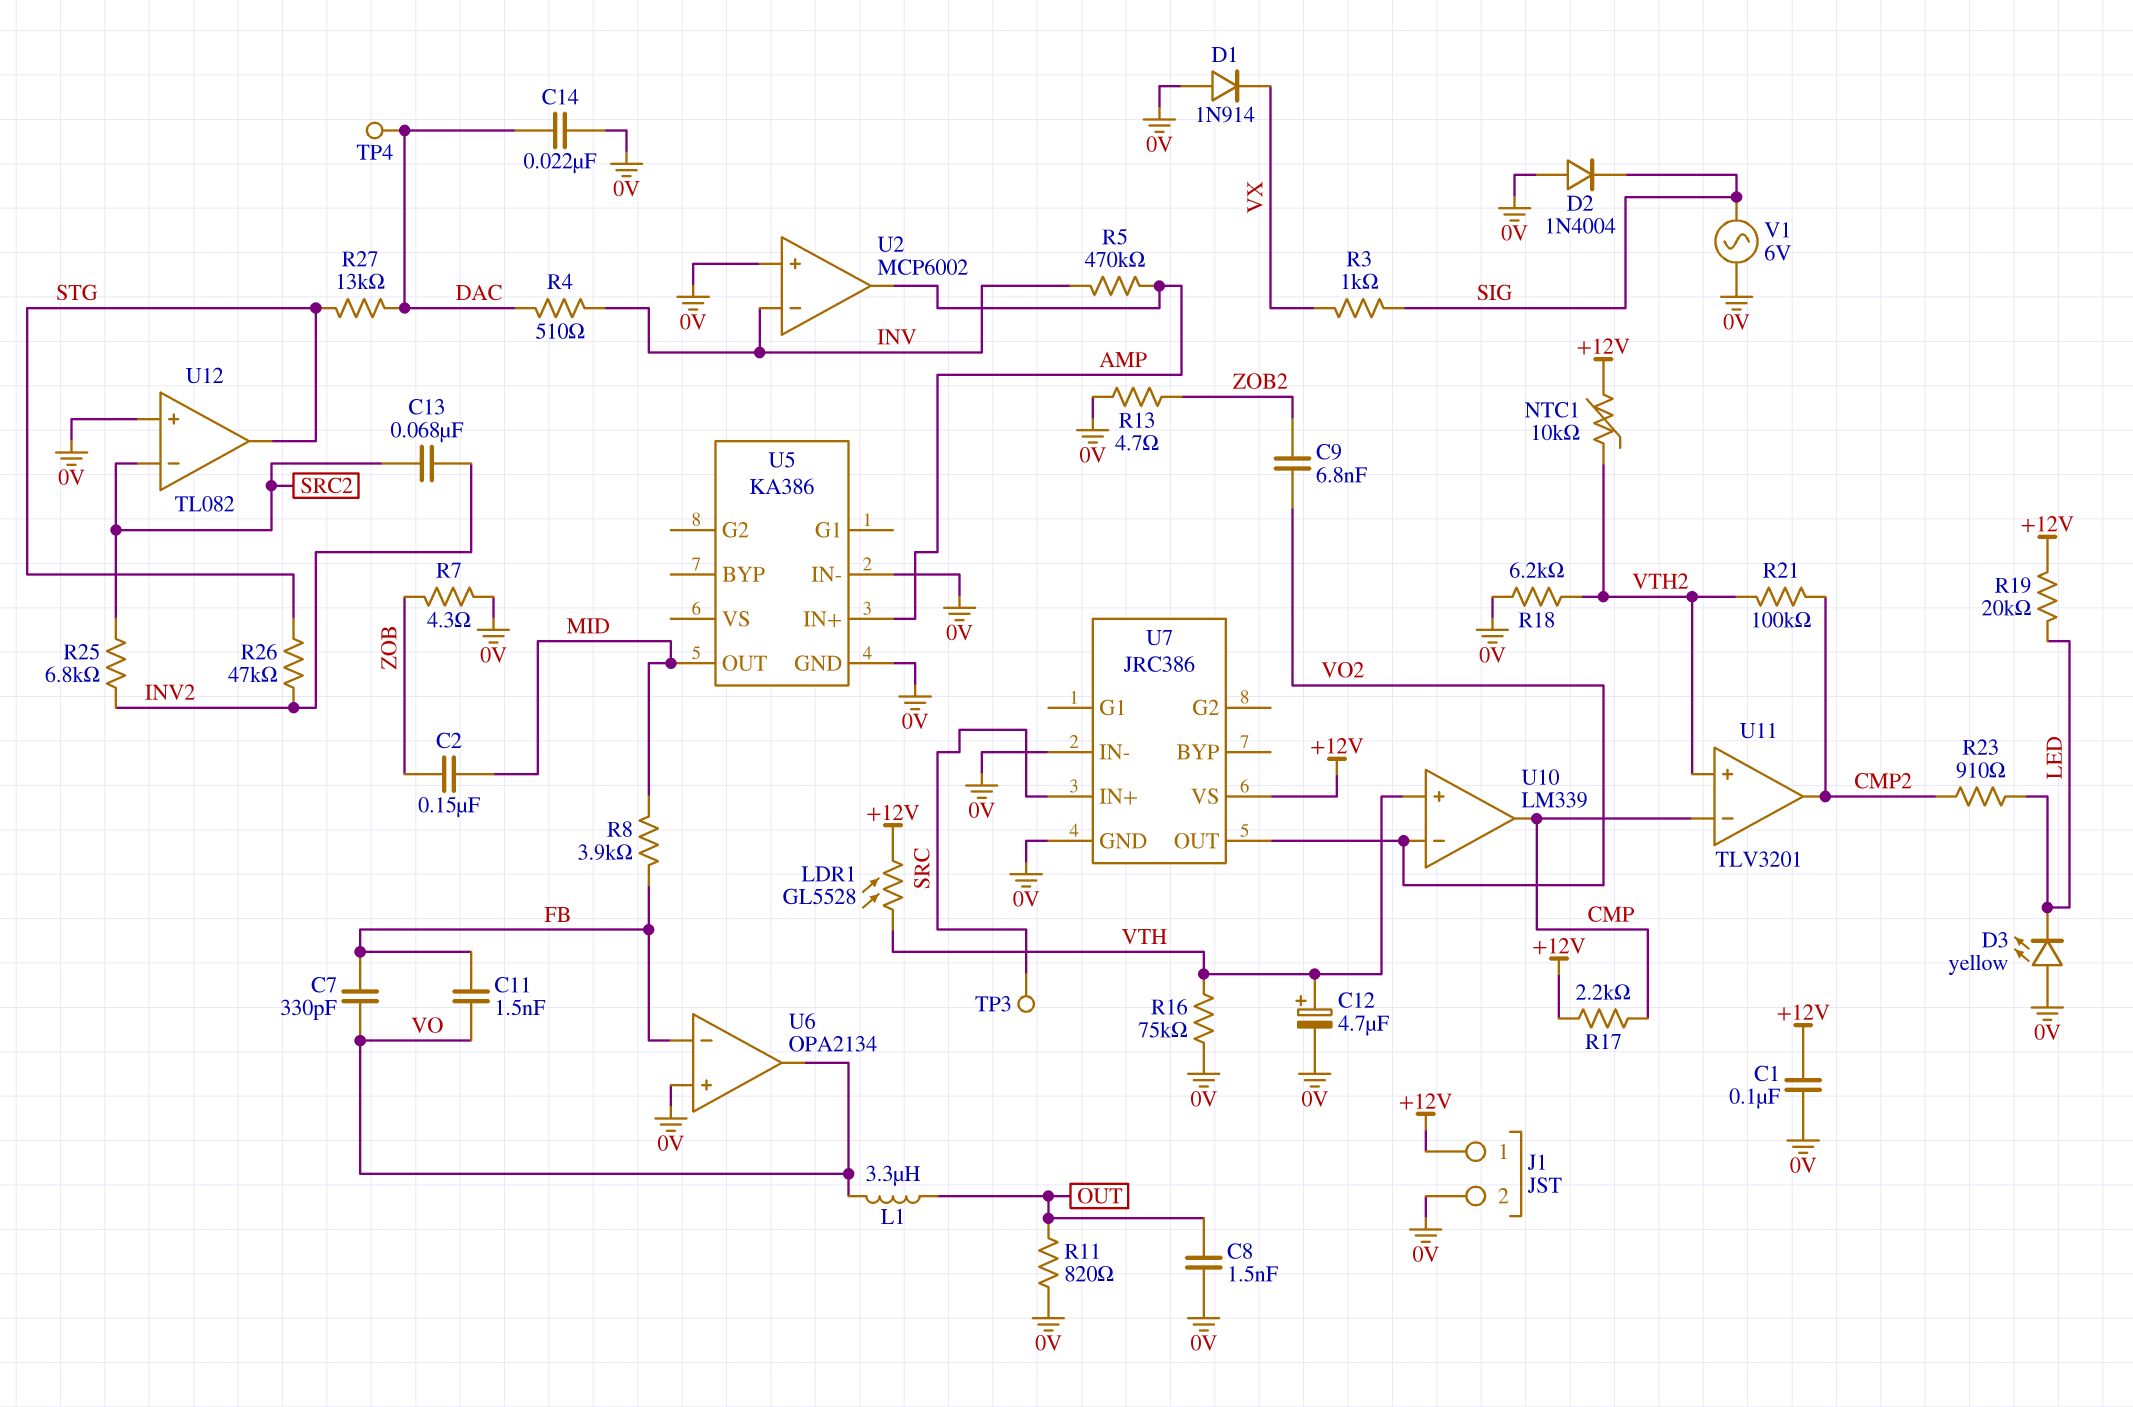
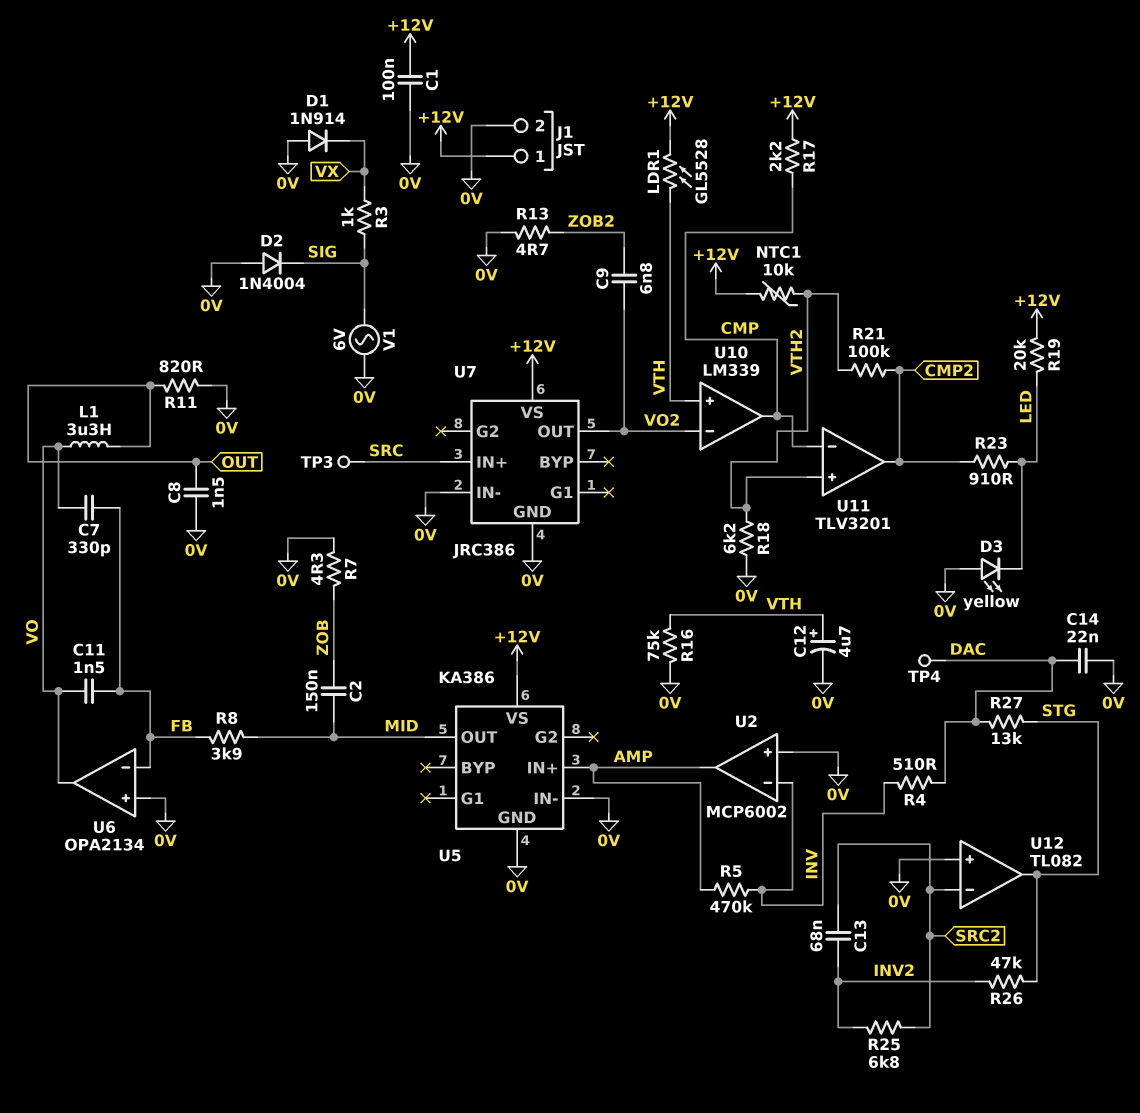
U5 pin VS: none -> +12V

